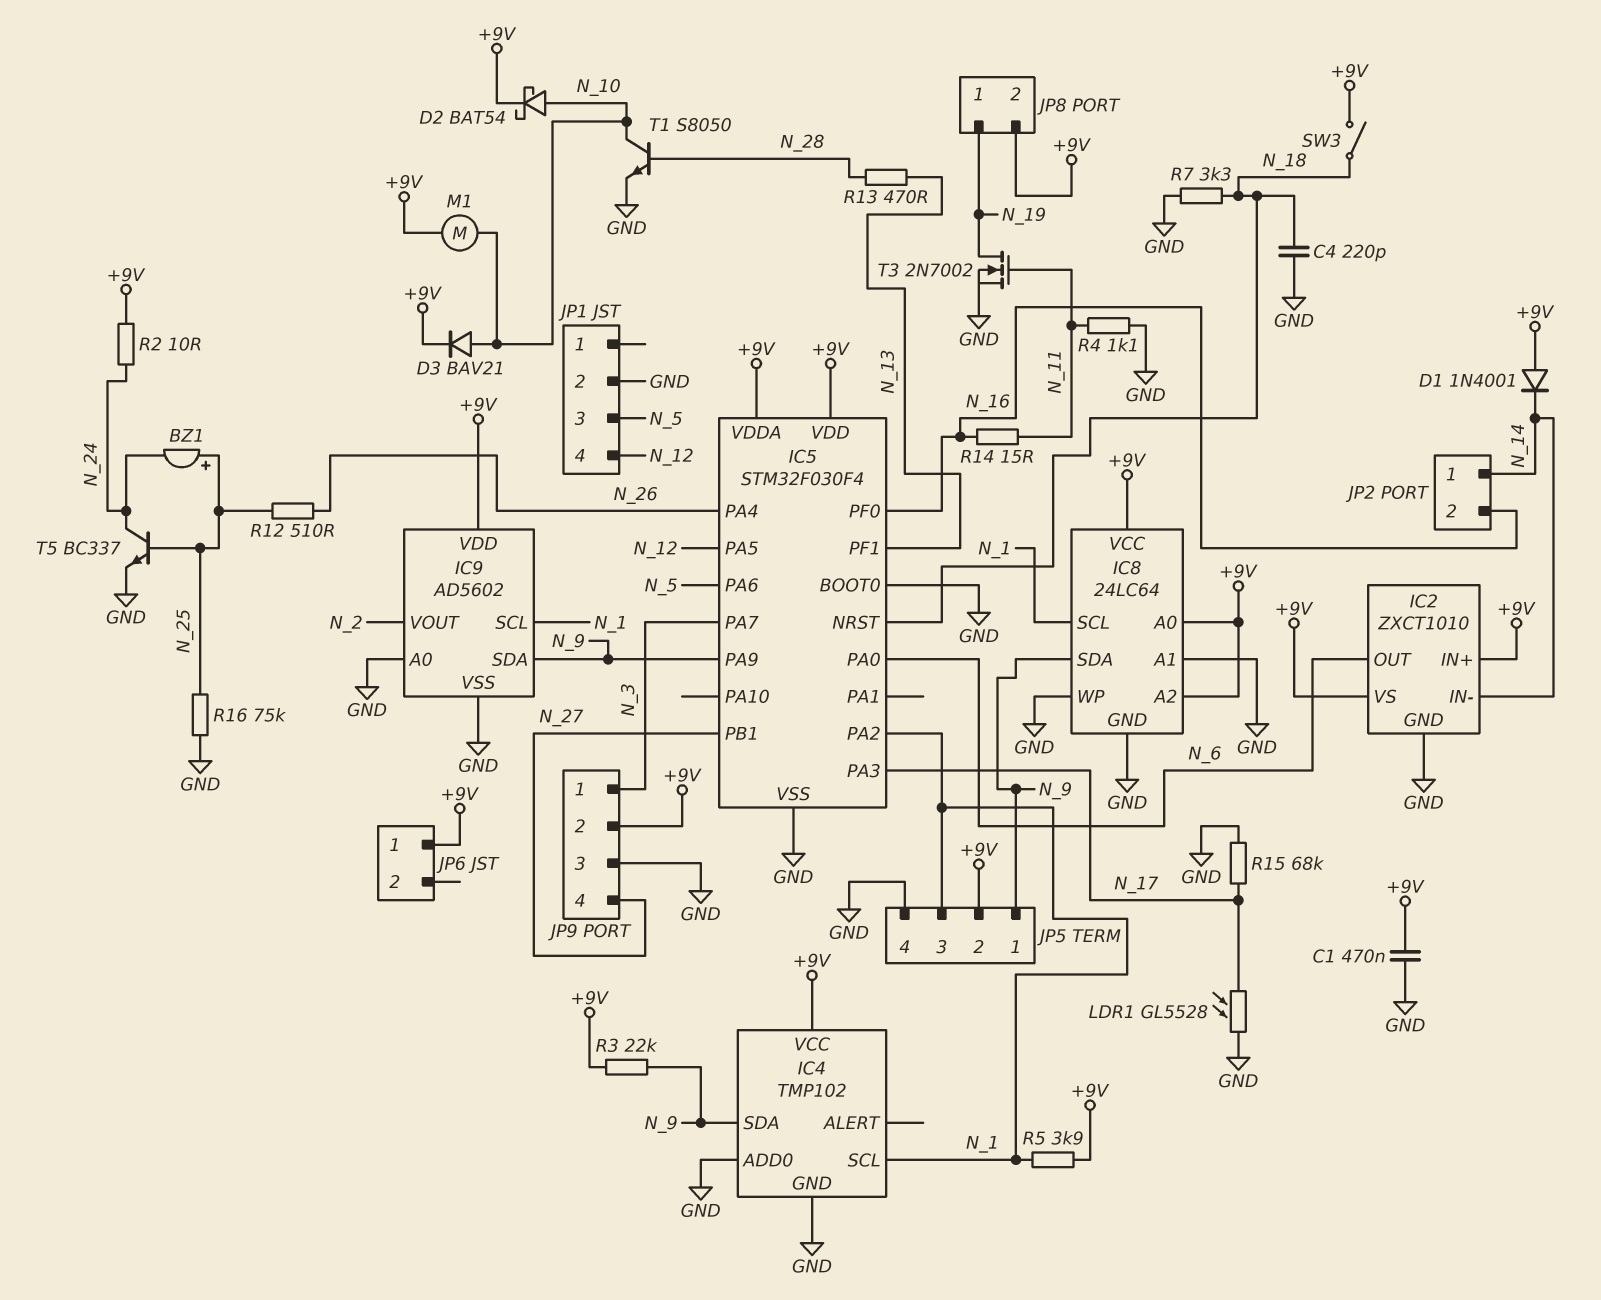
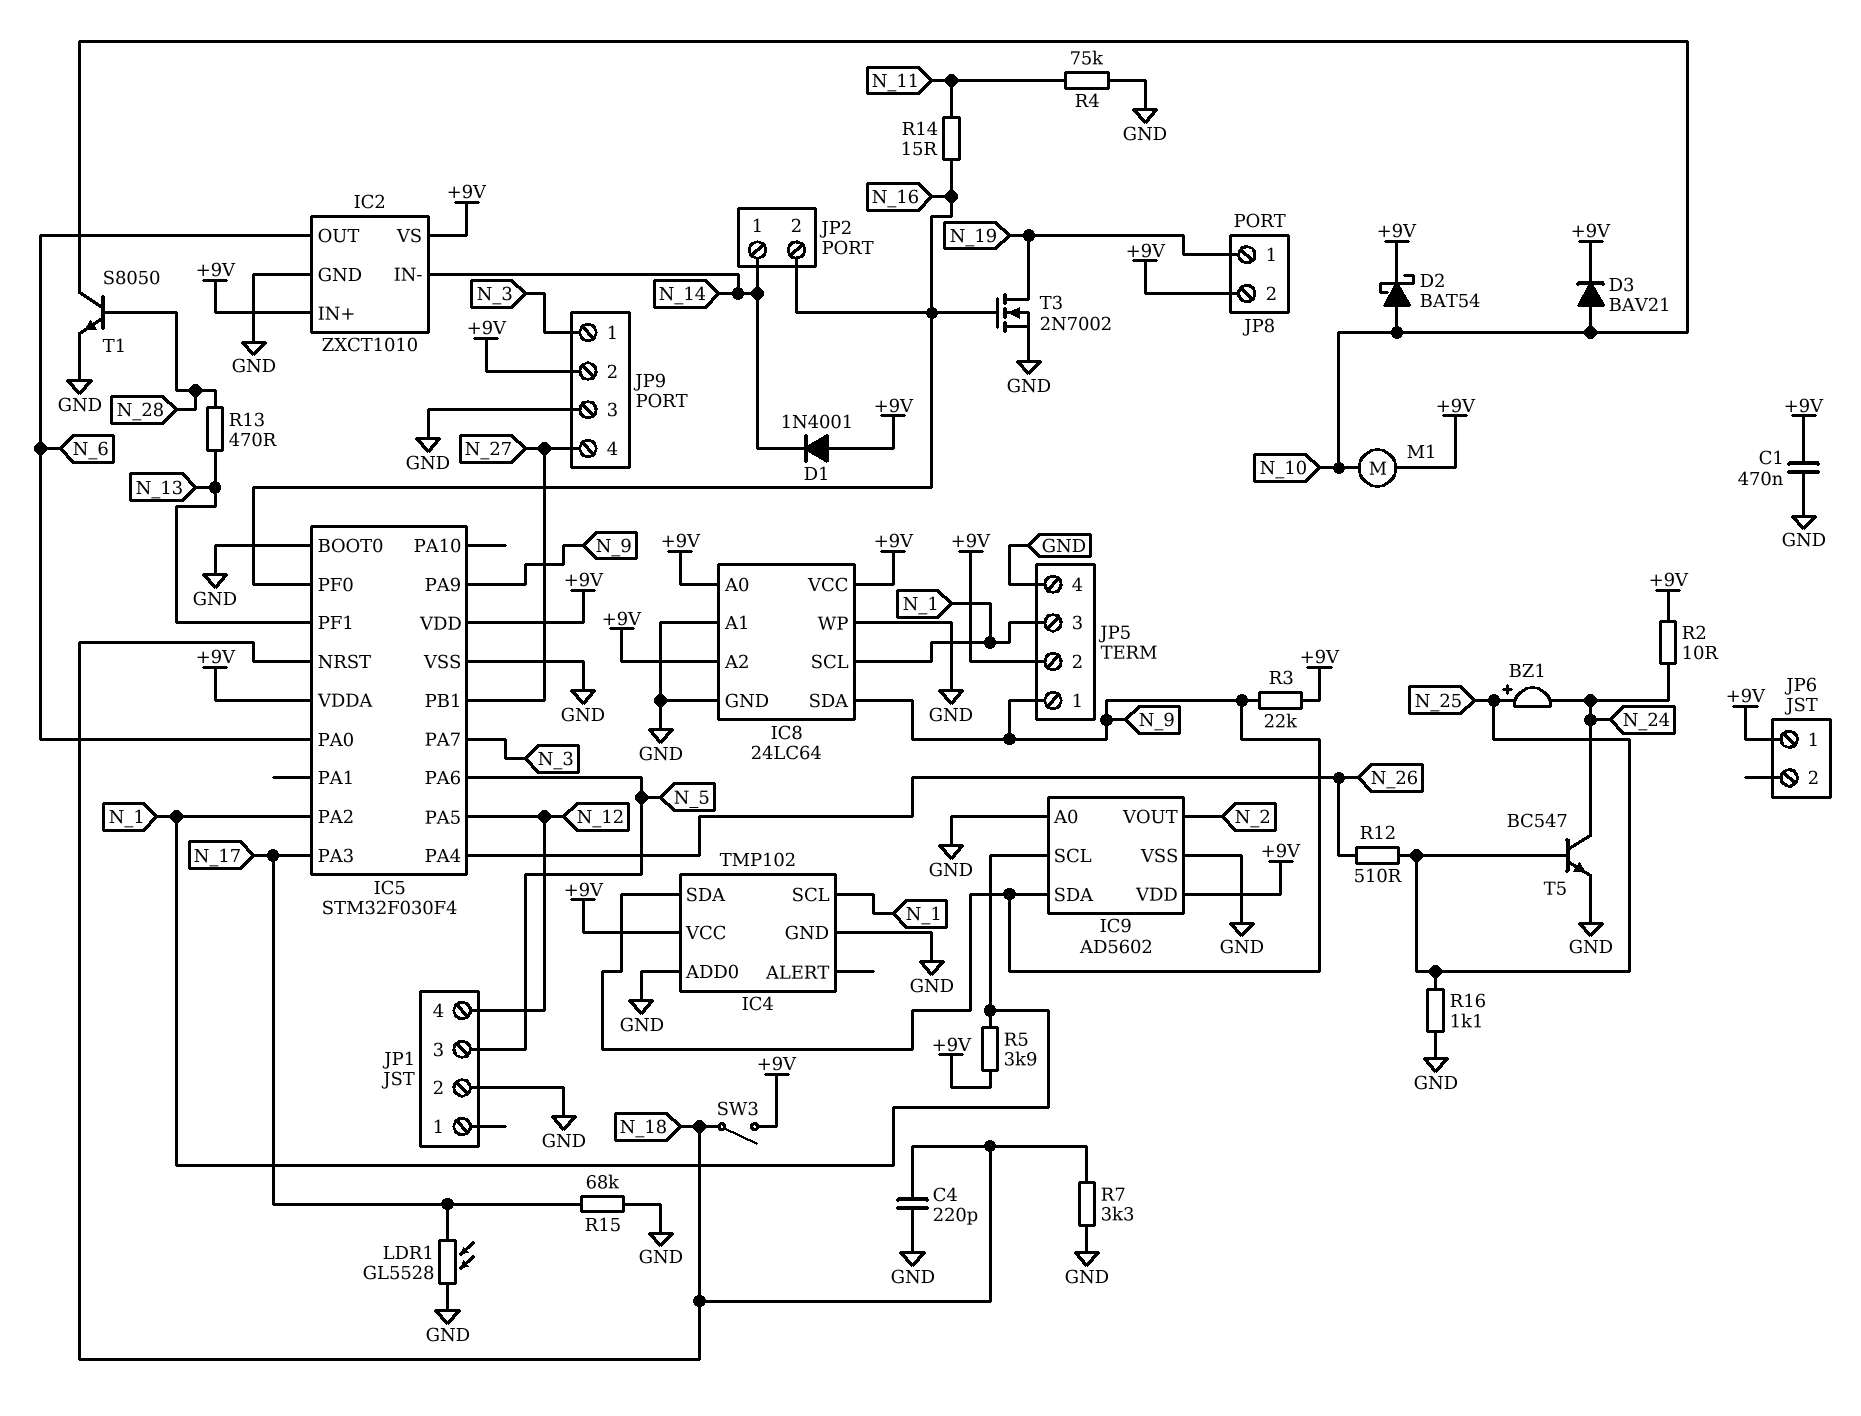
R4: 1.1k (GND, N_11) -> 75k (GND, N_11)
R16: 75k (GND, N_25) -> 1.1k (GND, N_25)
T3: NMOS 2N7002 (G N_11, D N_19, S GND) -> NMOS 2N7002 (G N_16, D N_19, S GND)
T5: NPN BC337 (B N_25, C N_24, E GND) -> NPN BC547 (B N_25, C N_24, E GND)

